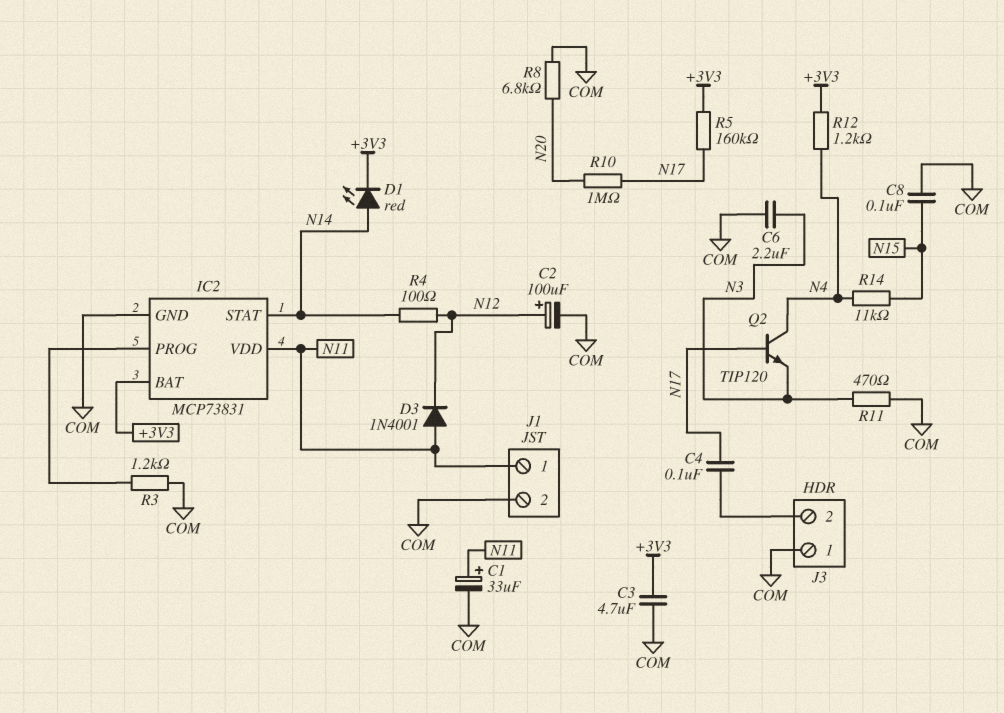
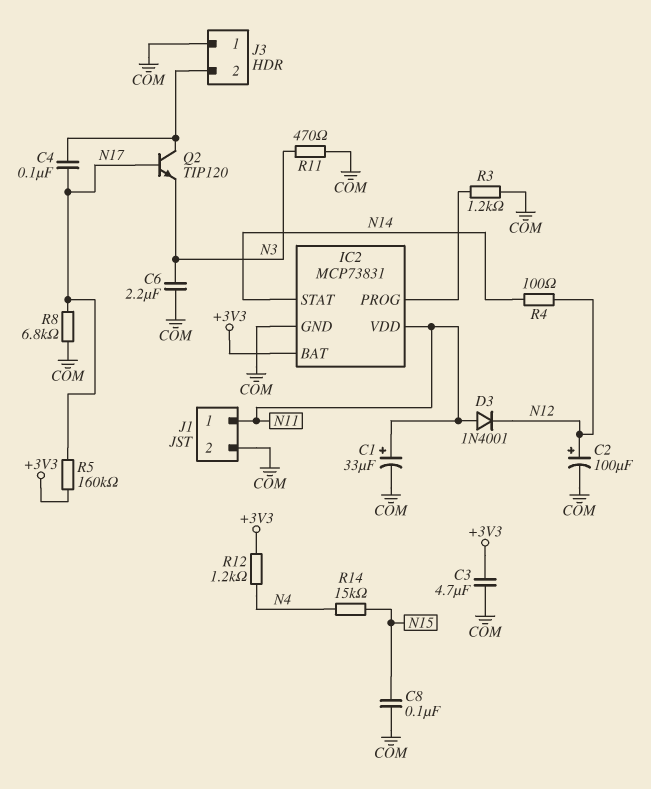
D1: LED red (A N14, K +3V3) -> none
Q2: NPN TIP120 (B N17, C N4, E N3) -> NPN TIP120 (B N17, C J3/2, E N3)
R8: 6.8k (COM, N20) -> 6.8k (COM, N17)
R10: 1M (N17, N20) -> none
R14: 11k (N4, N15) -> 15k (N4, N15)

